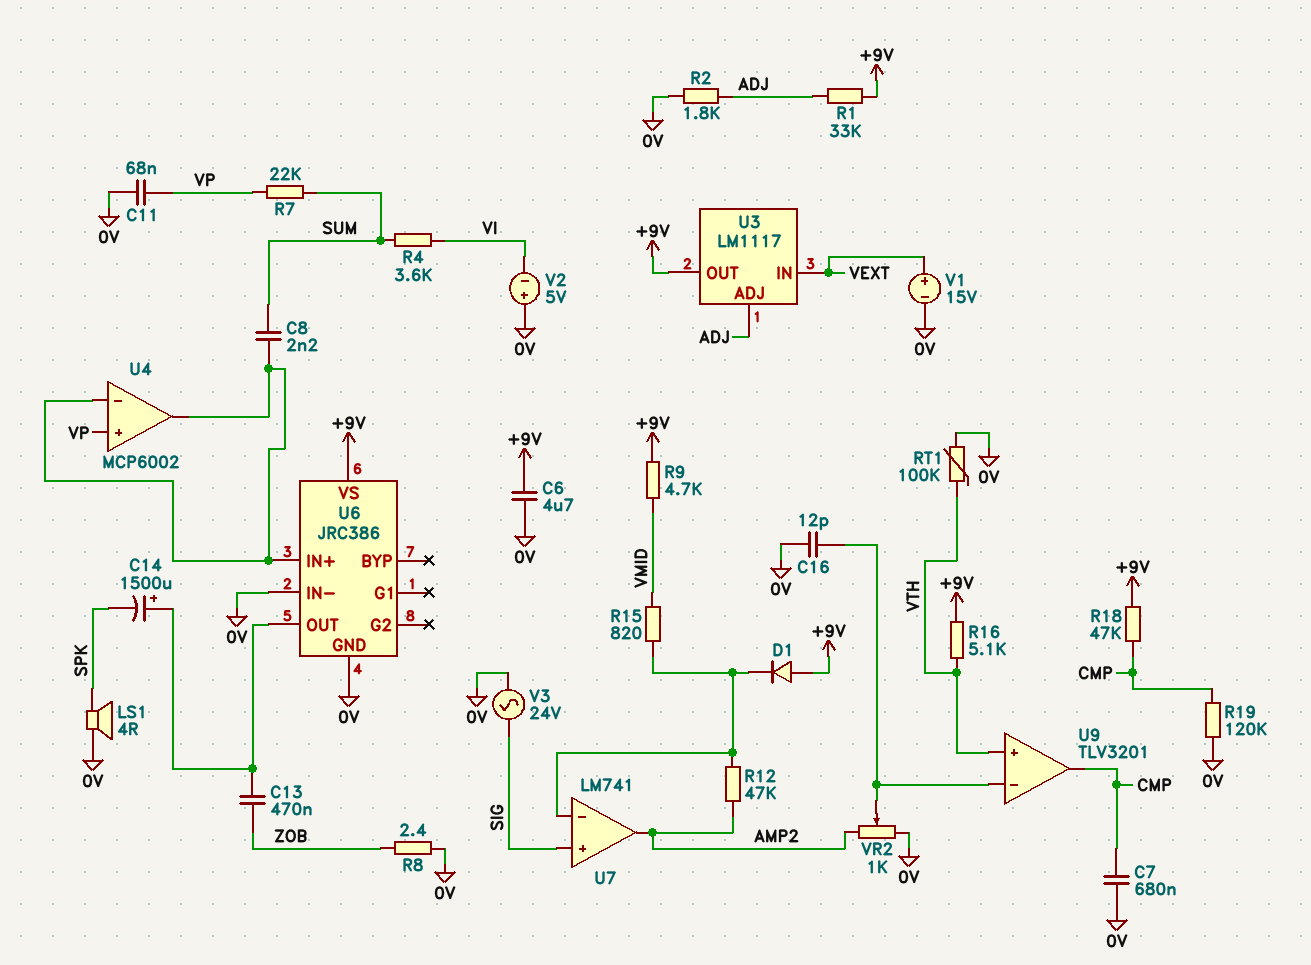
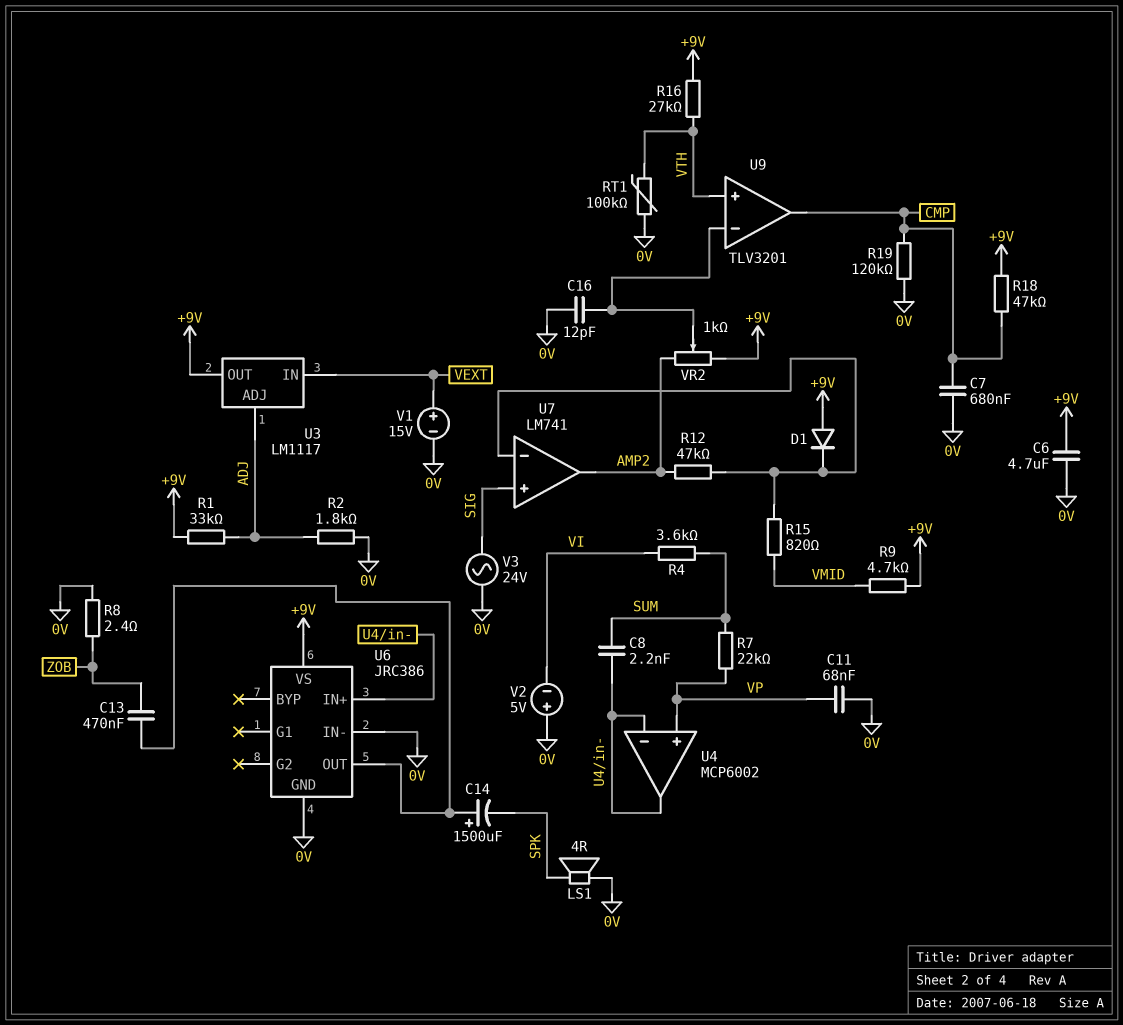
R16: 5.1k (+9V, VTH) -> 27k (+9V, VTH)
VR2: 1k (0V, AMP2, wiper U9/in-) -> 1k (+9V, AMP2, wiper U9/in-)

